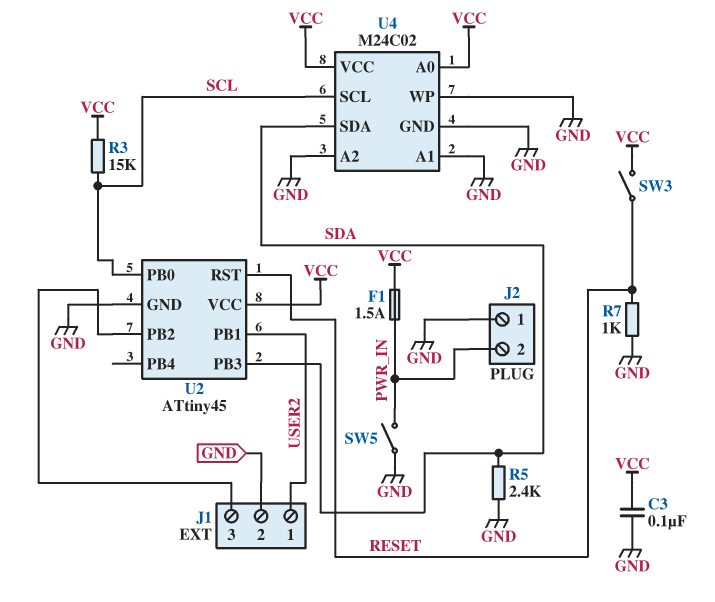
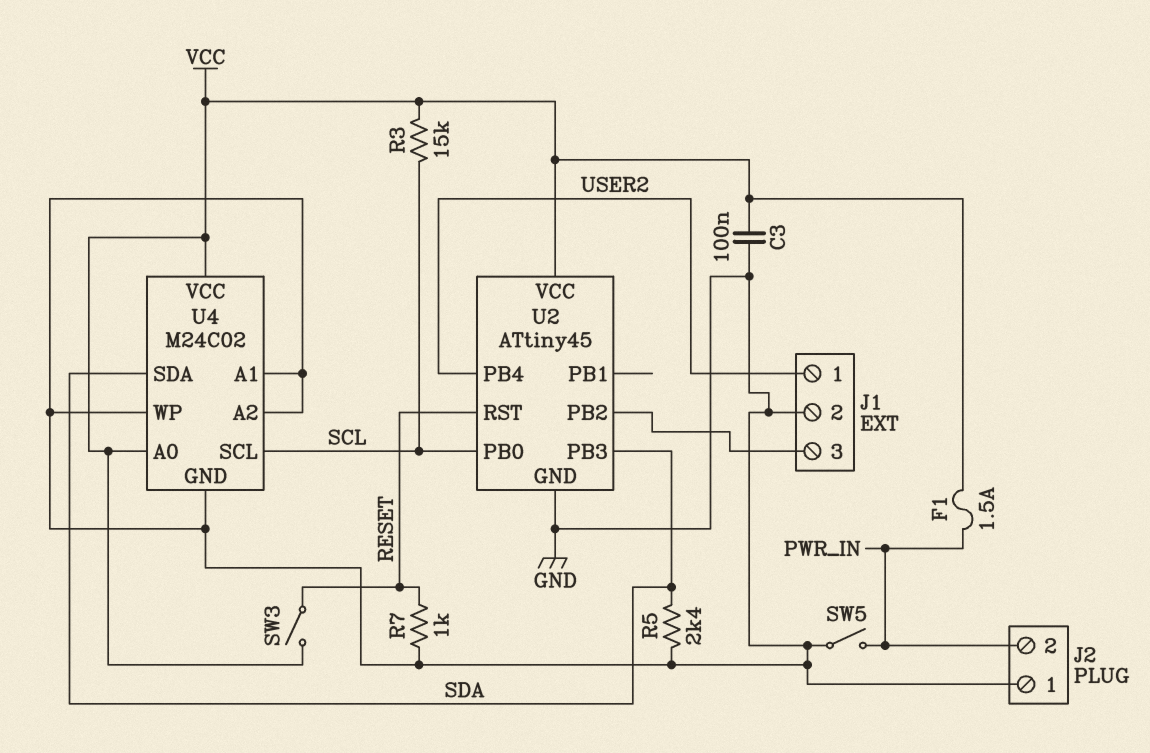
U2 pin PB1: USER2 -> none
U2 pin PB4: none -> USER2

